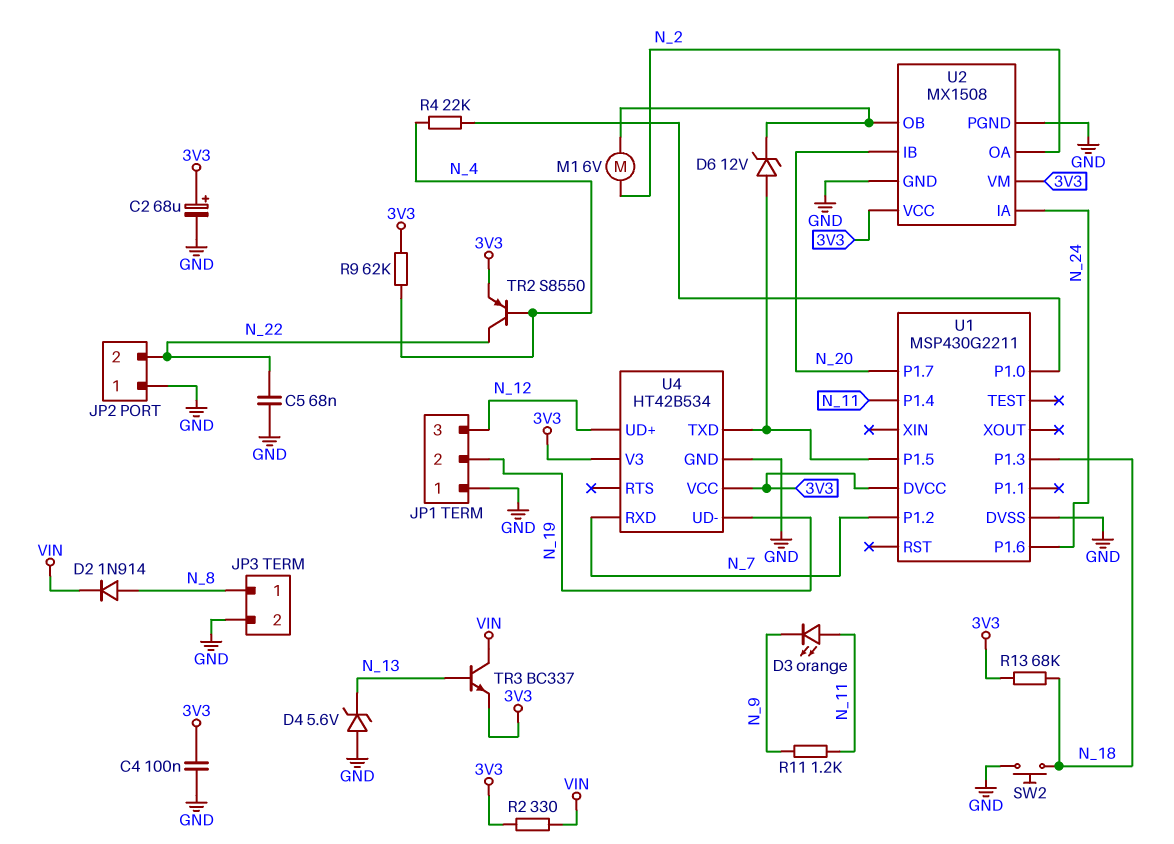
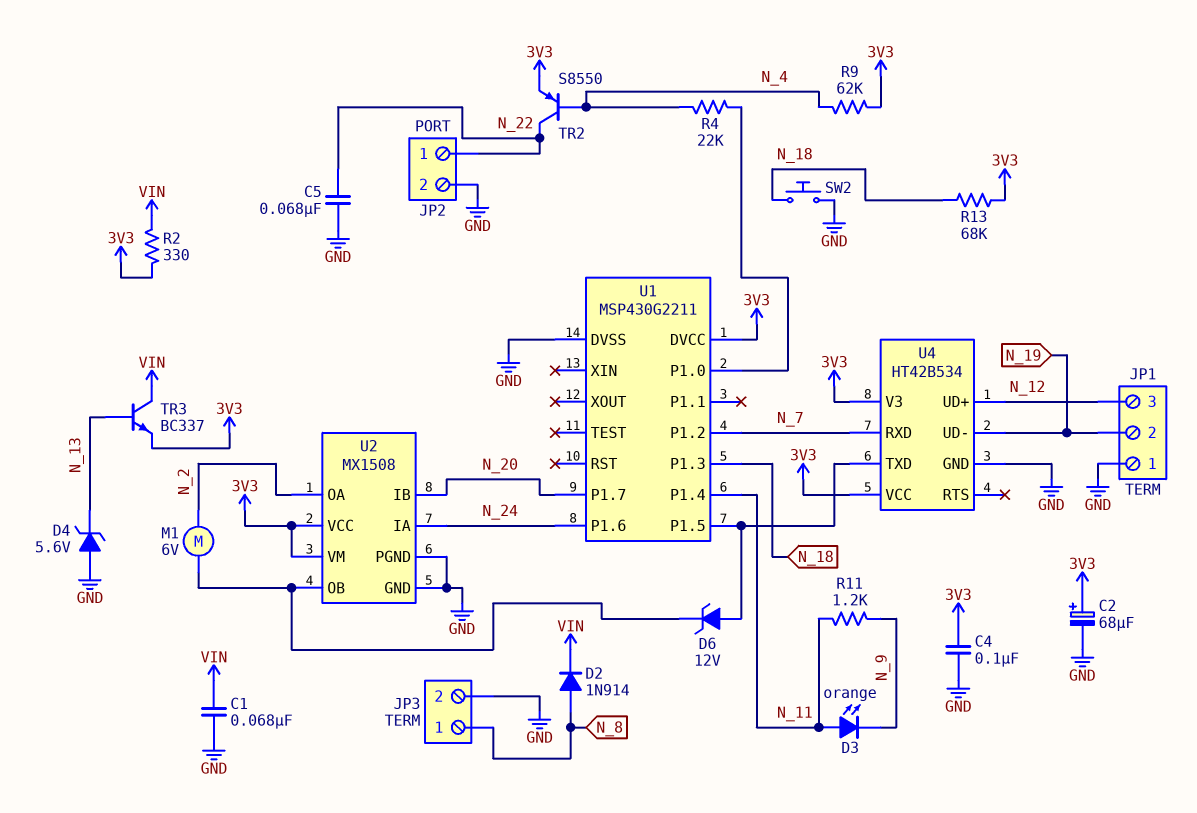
C1: none -> 68nF (GND, VIN)
JP2 pin 1: GND -> N_22
JP2 pin 2: N_22 -> GND

